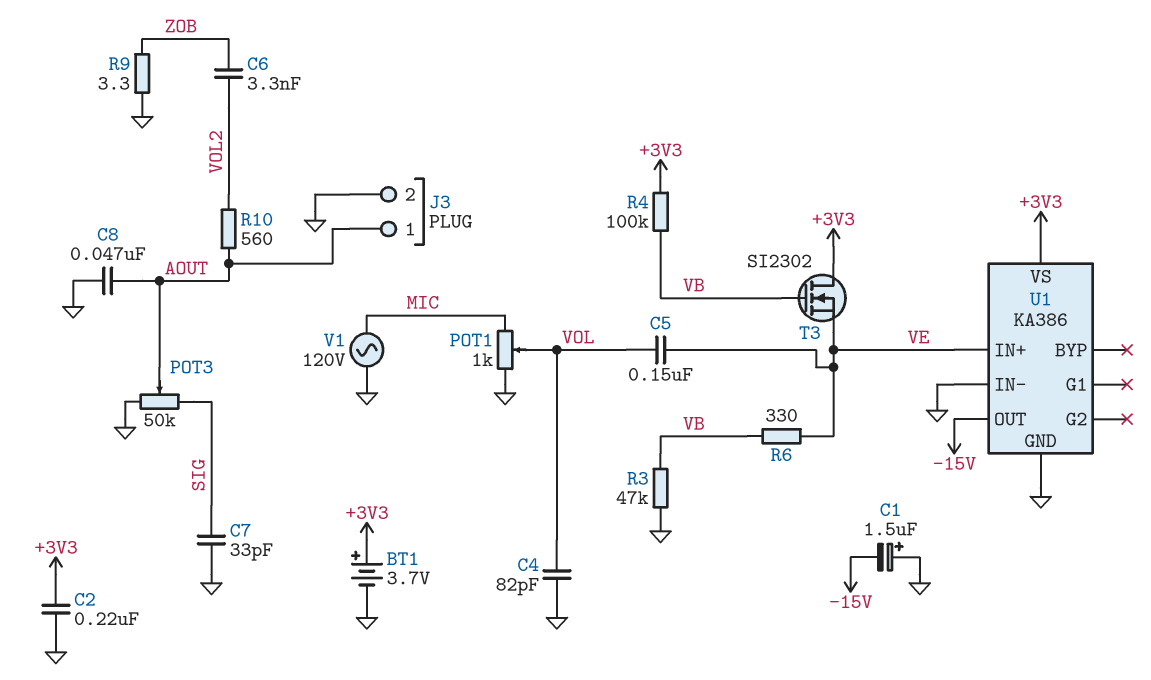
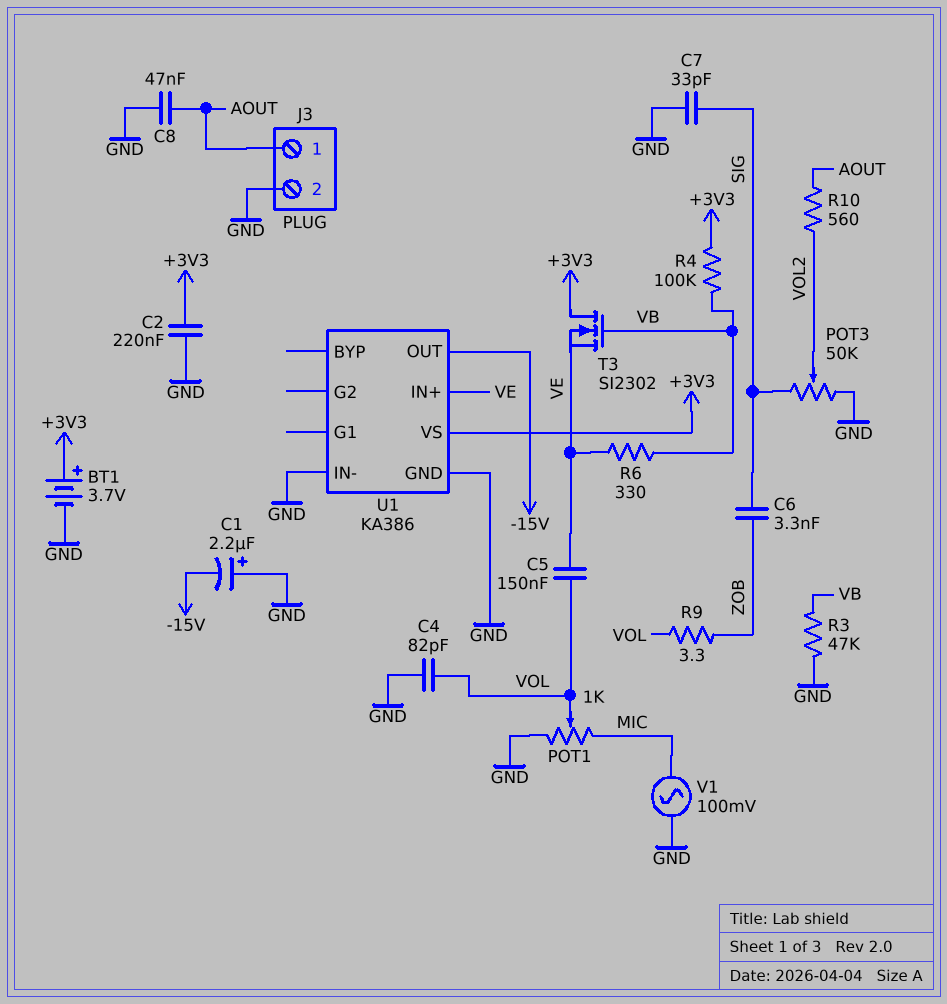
C1: 1.5uF (plus GND, minus -15V) -> 2.2uF (plus GND, minus -15V)
C6: 3.3nF (VOL2, ZOB) -> 3.3nF (SIG, ZOB)
POT3: 50k (GND, SIG, wiper AOUT) -> 50k (GND, SIG, wiper VOL2)
R9: 3.3 (GND, ZOB) -> 3.3 (VOL, ZOB)
V1: AC 120V (GND, MIC) -> AC 100mV (GND, MIC)

